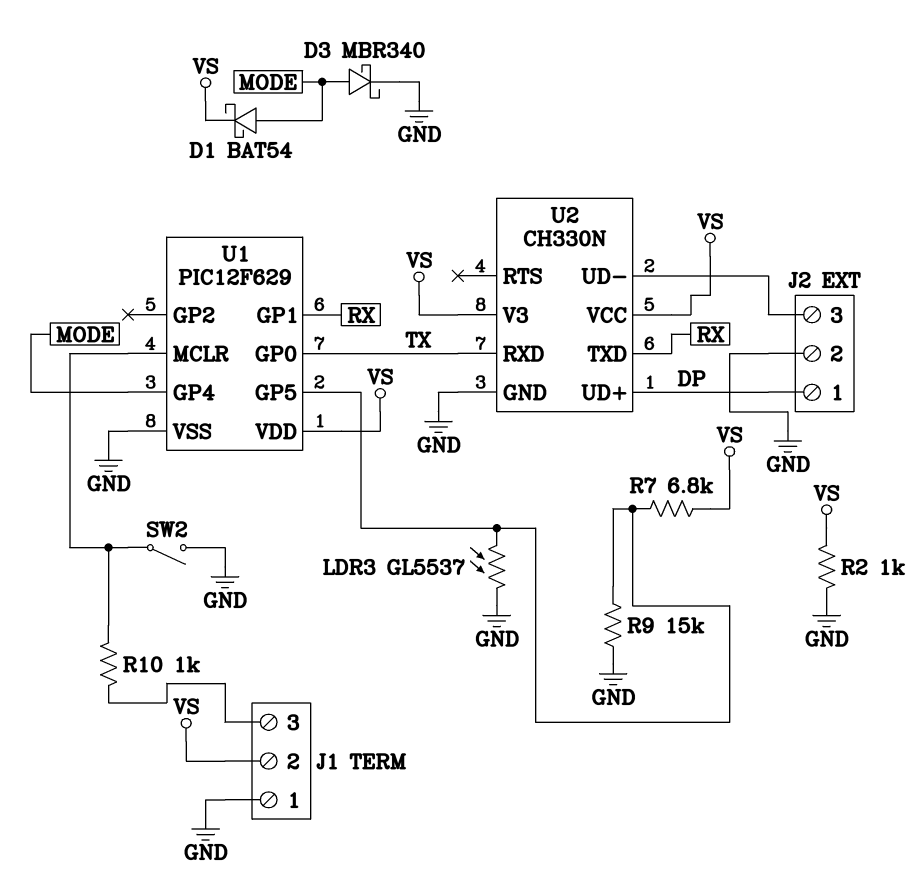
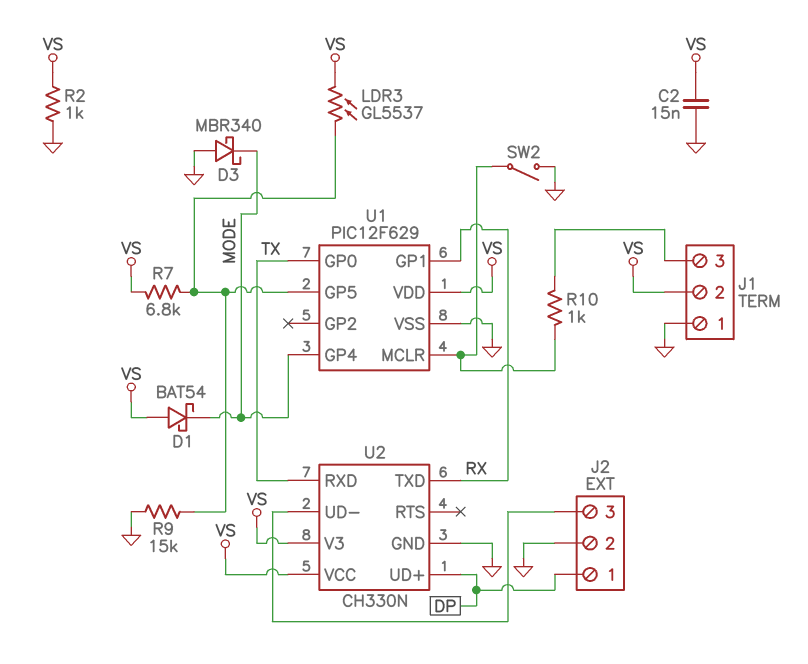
C2: none -> 15nF (GND, VS)
D1: schottky BAT54 (A MODE, K VS) -> schottky BAT54 (A VS, K MODE)
D3: schottky MBR340 (A MODE, K GND) -> schottky MBR340 (A GND, K MODE)
LDR3: GL5537 (GND, U1/GP5) -> GL5537 (U1/GP5, VS)

